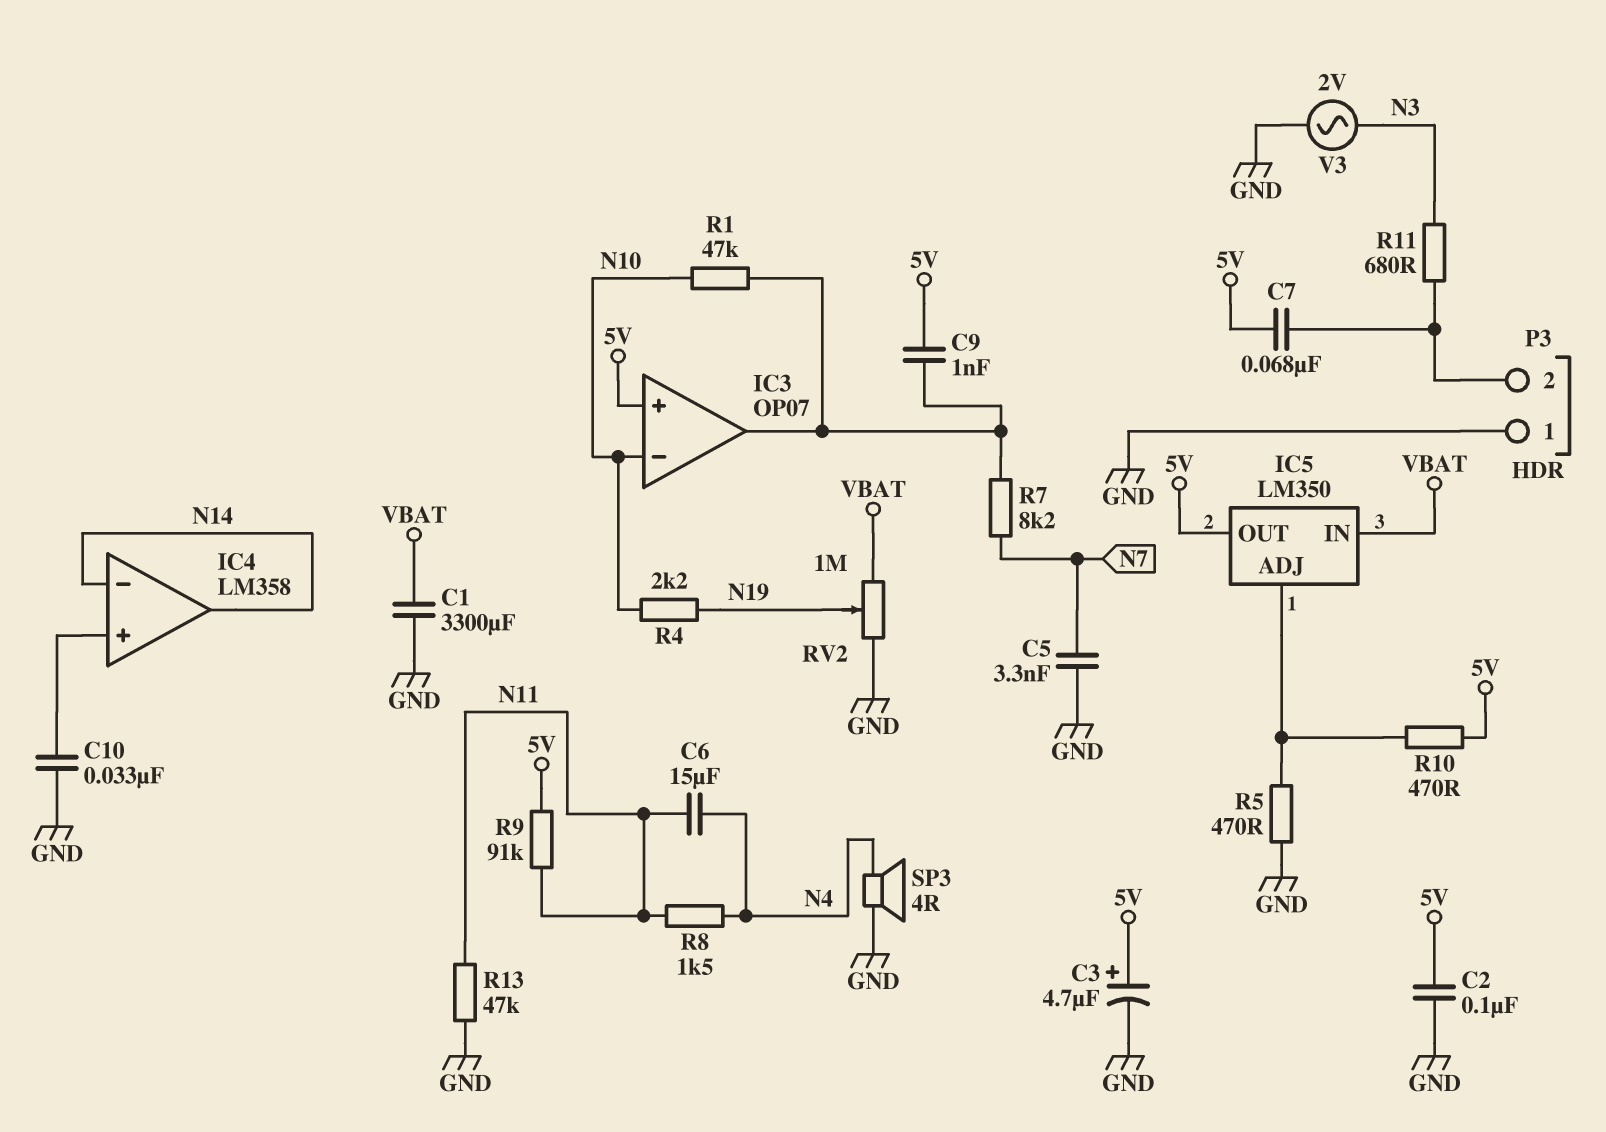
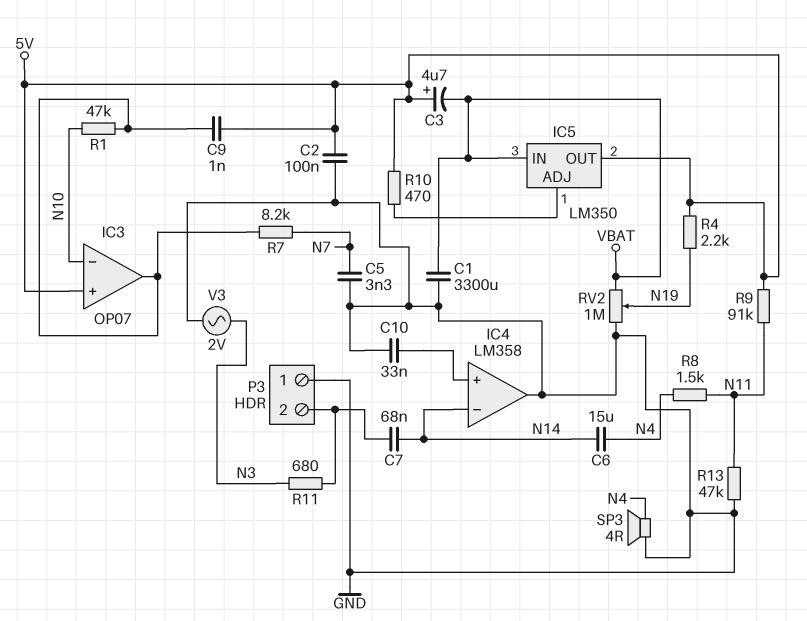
C3: 4.7uF (plus 5V, minus GND) -> 4.7uF (plus 5V, minus VBAT)
C6: 15uF (N4, N11) -> 15uF (N4, N14)
C7: 68nF (5V, P3/2) -> 68nF (N14, P3/2)
IC4 pin out: N14 -> GND
R4: 2.2k (N10, N19) -> 2.2k (5V, N19)
R5: 470 (GND, IC5/ADJ) -> none

